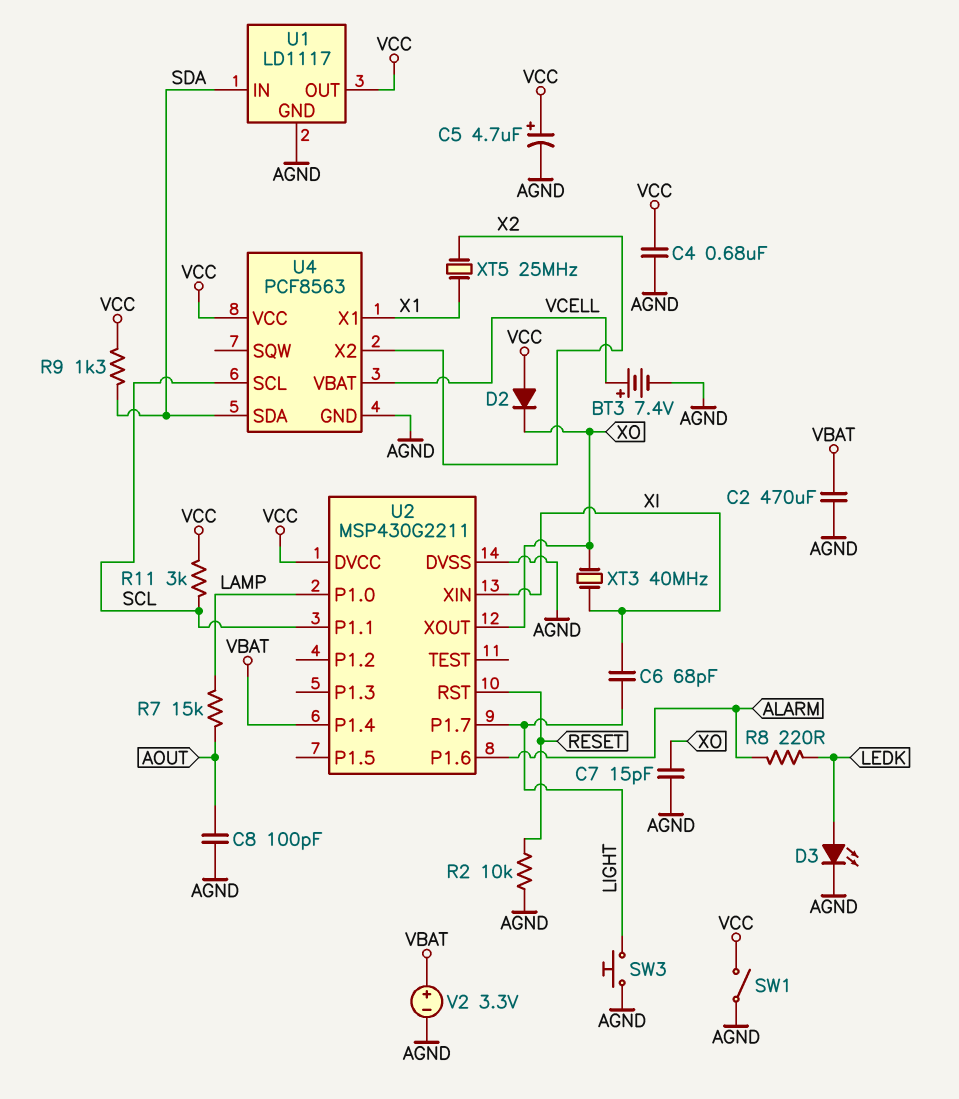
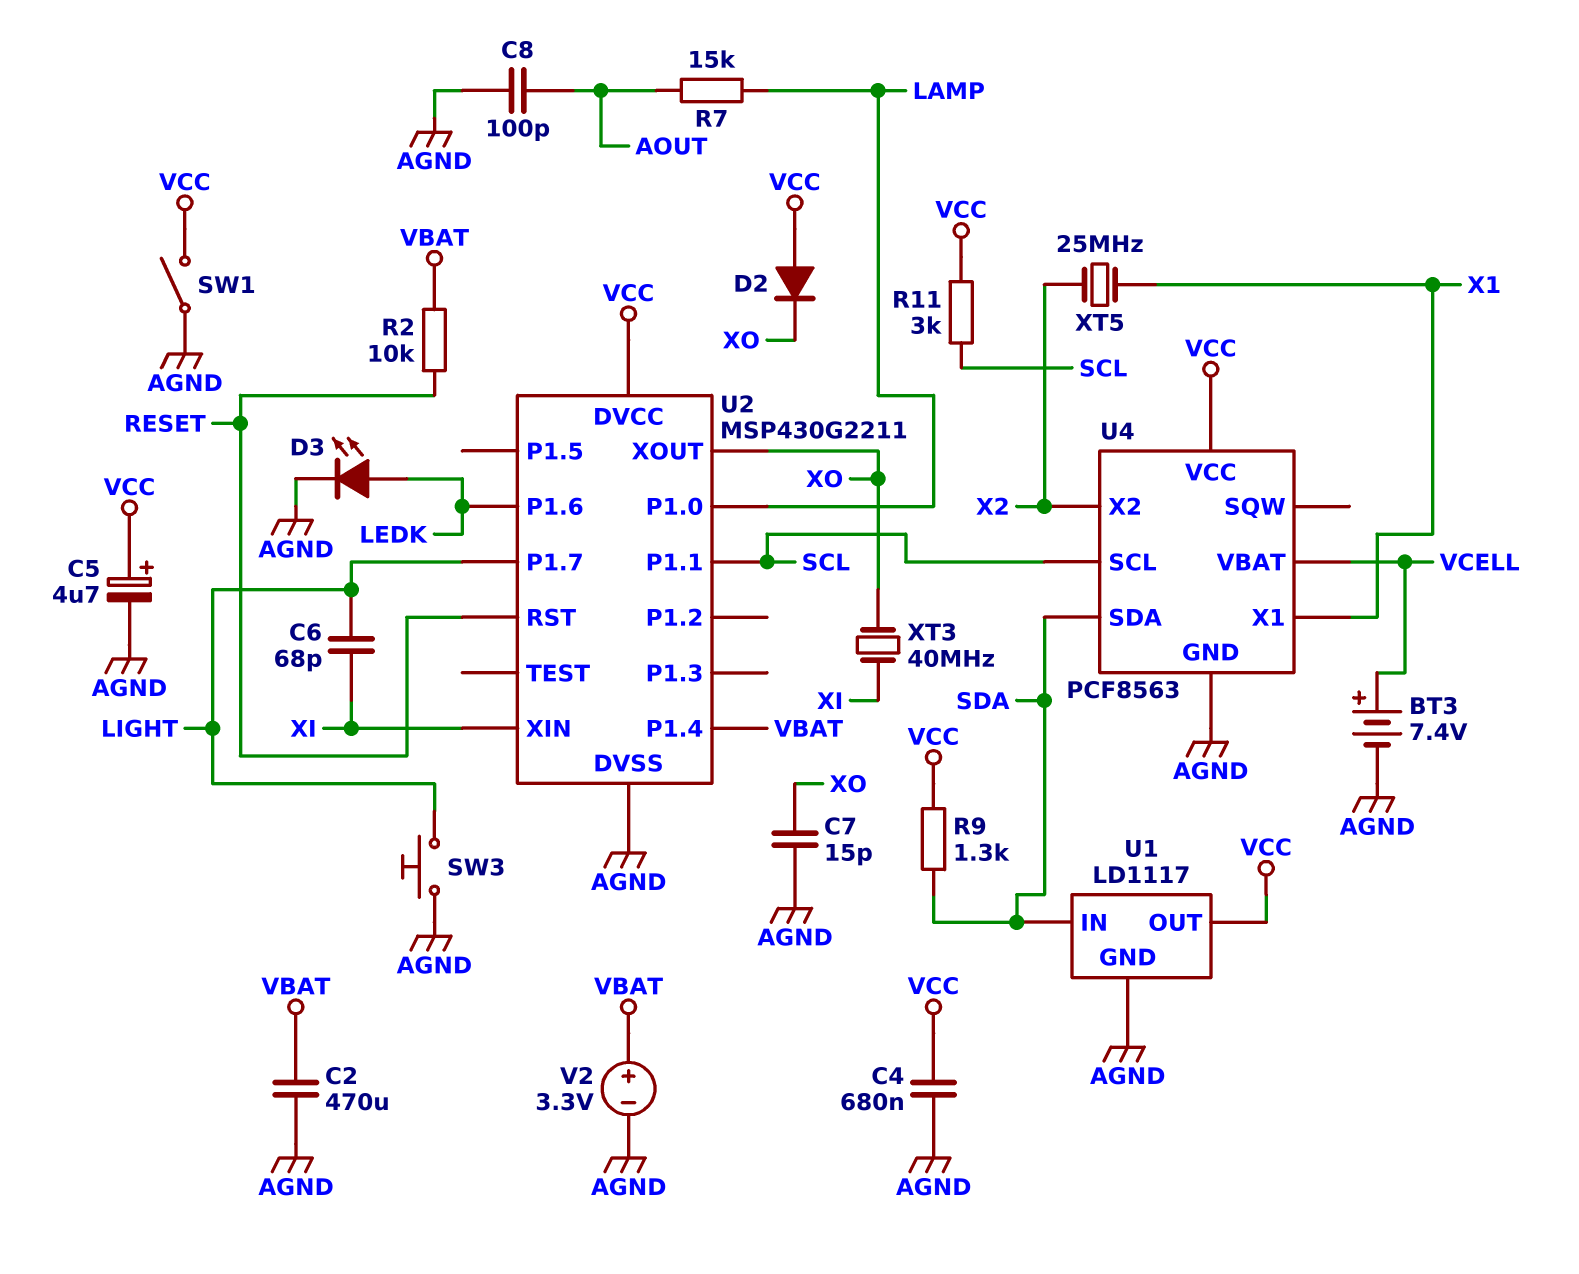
R2: 10k (AGND, RESET) -> 10k (RESET, VBAT)
R8: 220 (ALARM, LEDK) -> none
U2 pin P1.6: ALARM -> LEDK

